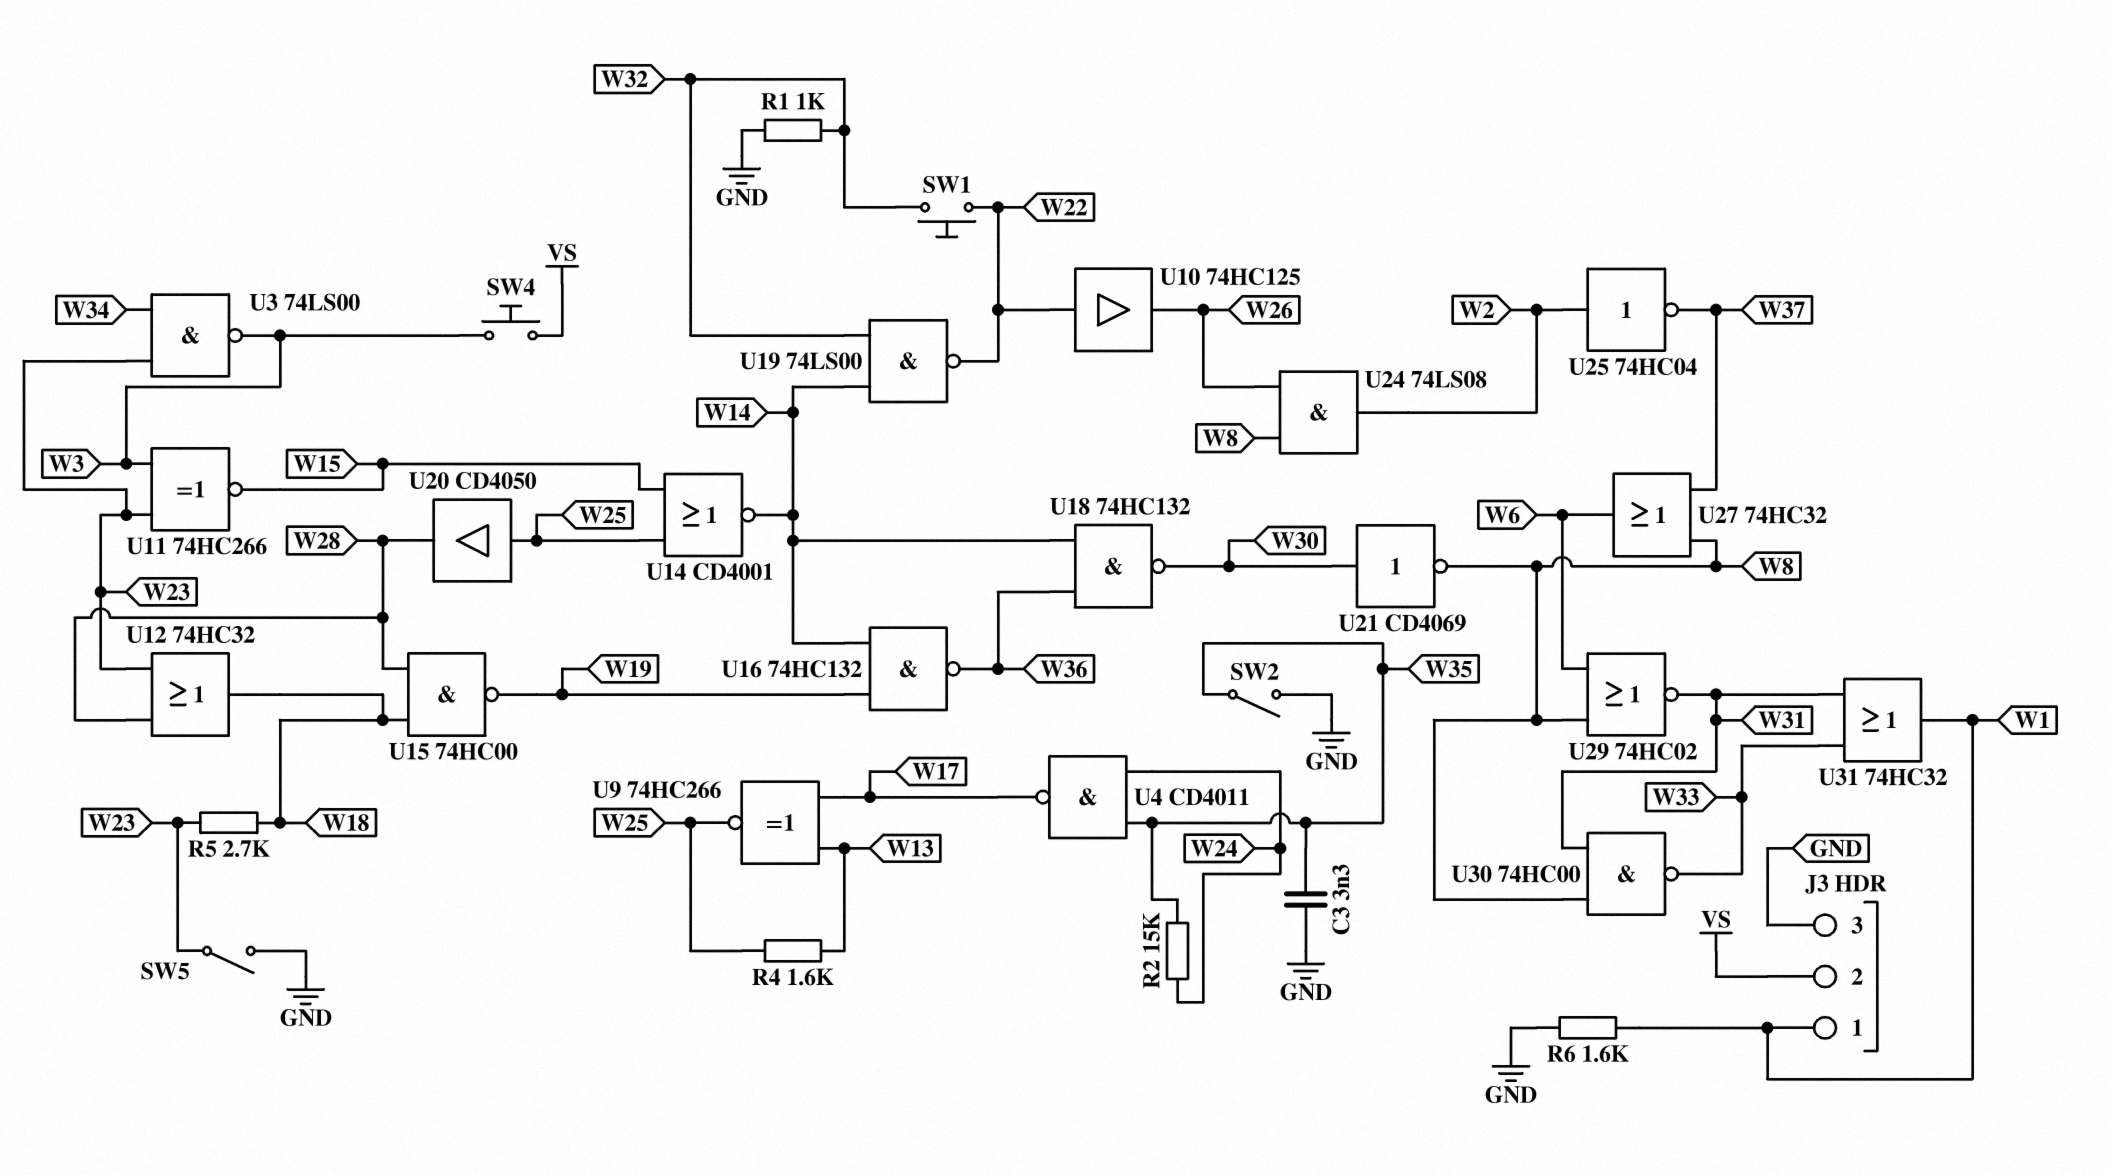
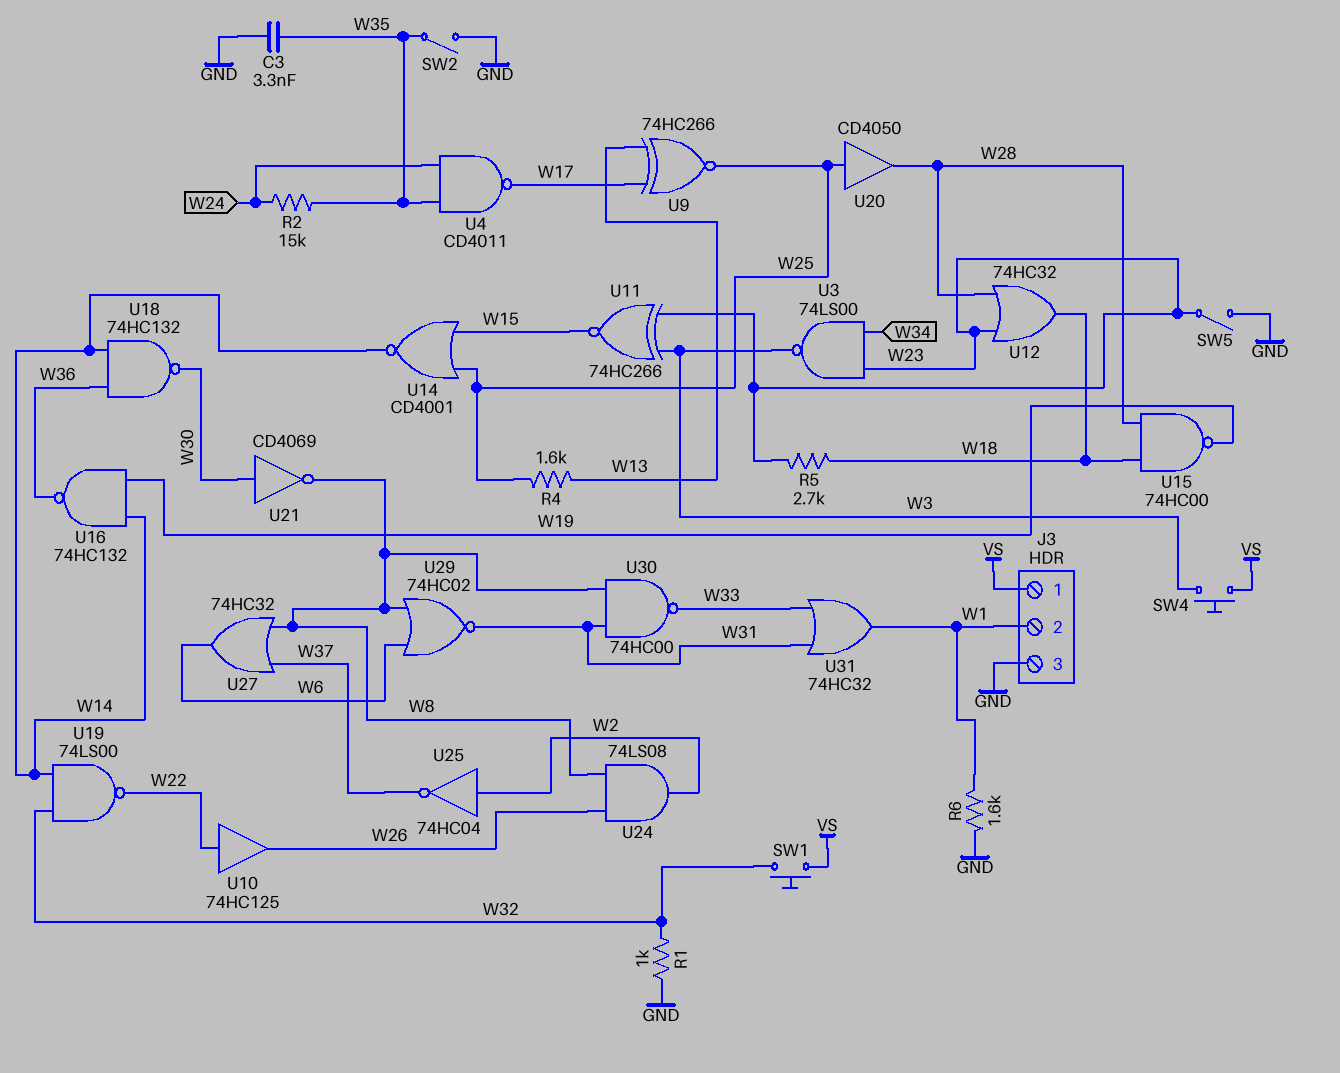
J3 pin 1: W1 -> VS
J3 pin 2: VS -> W1
SW1: button (W22, W32) -> button (VS, W32)

